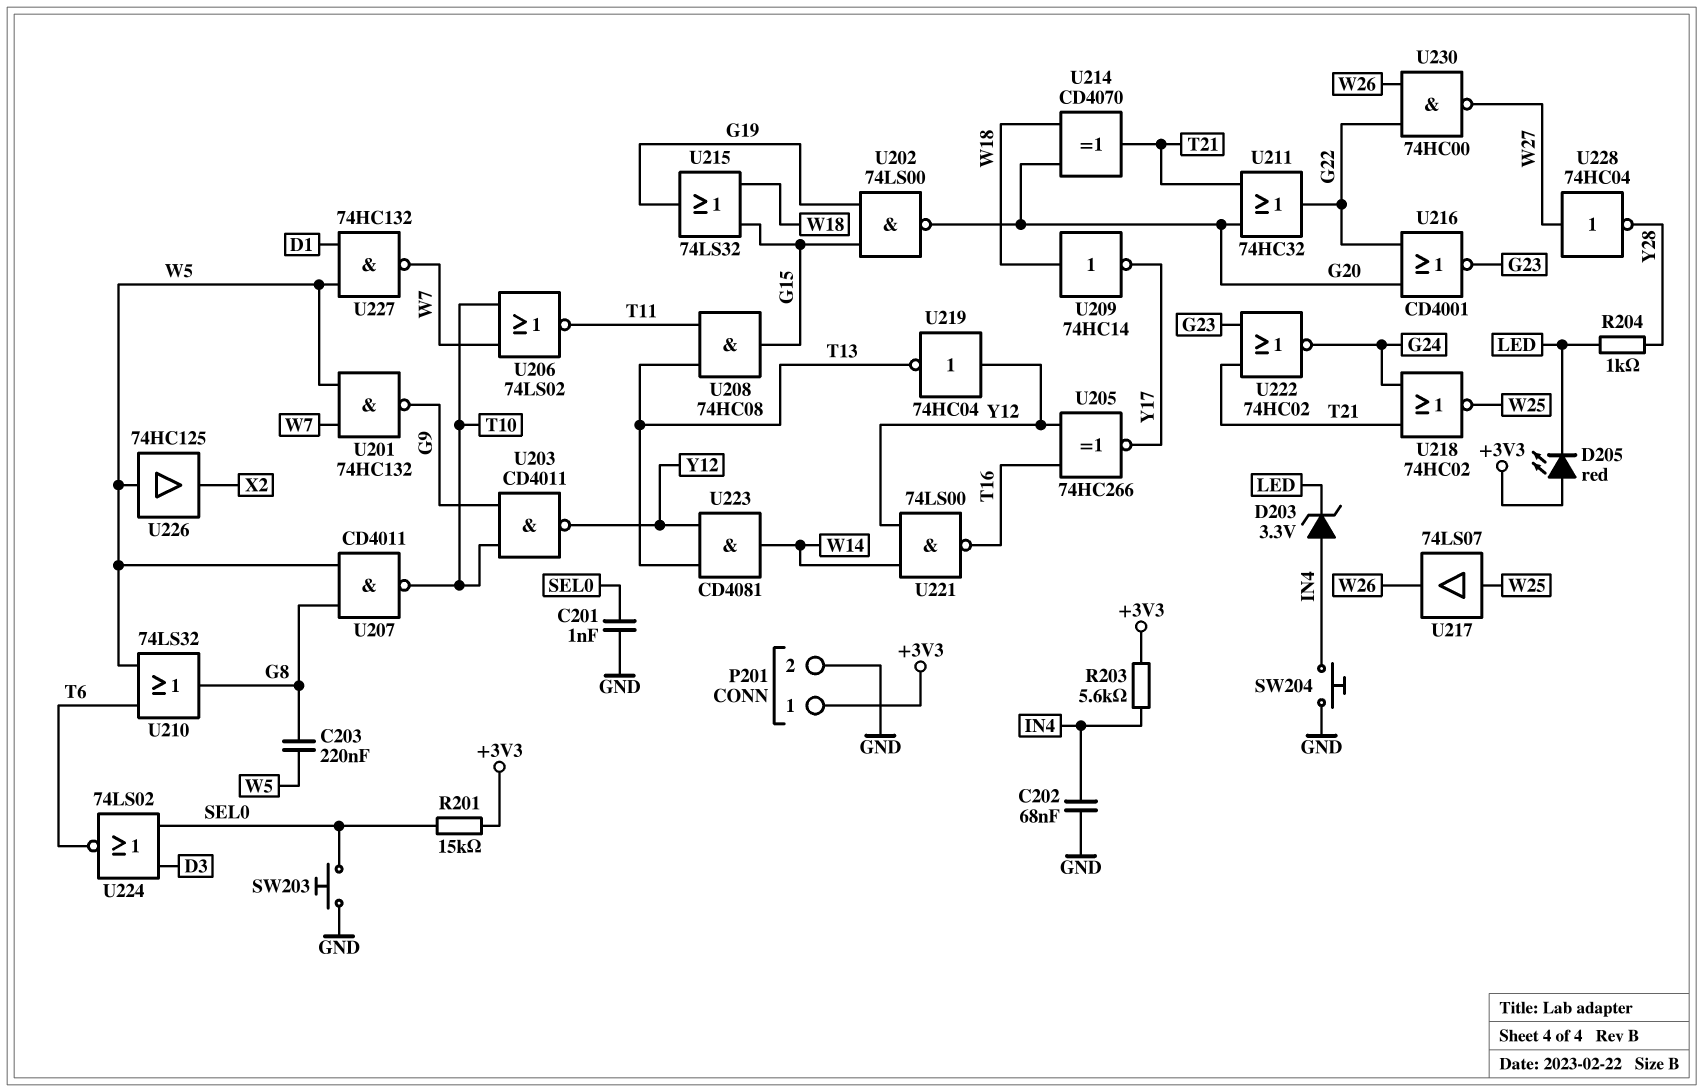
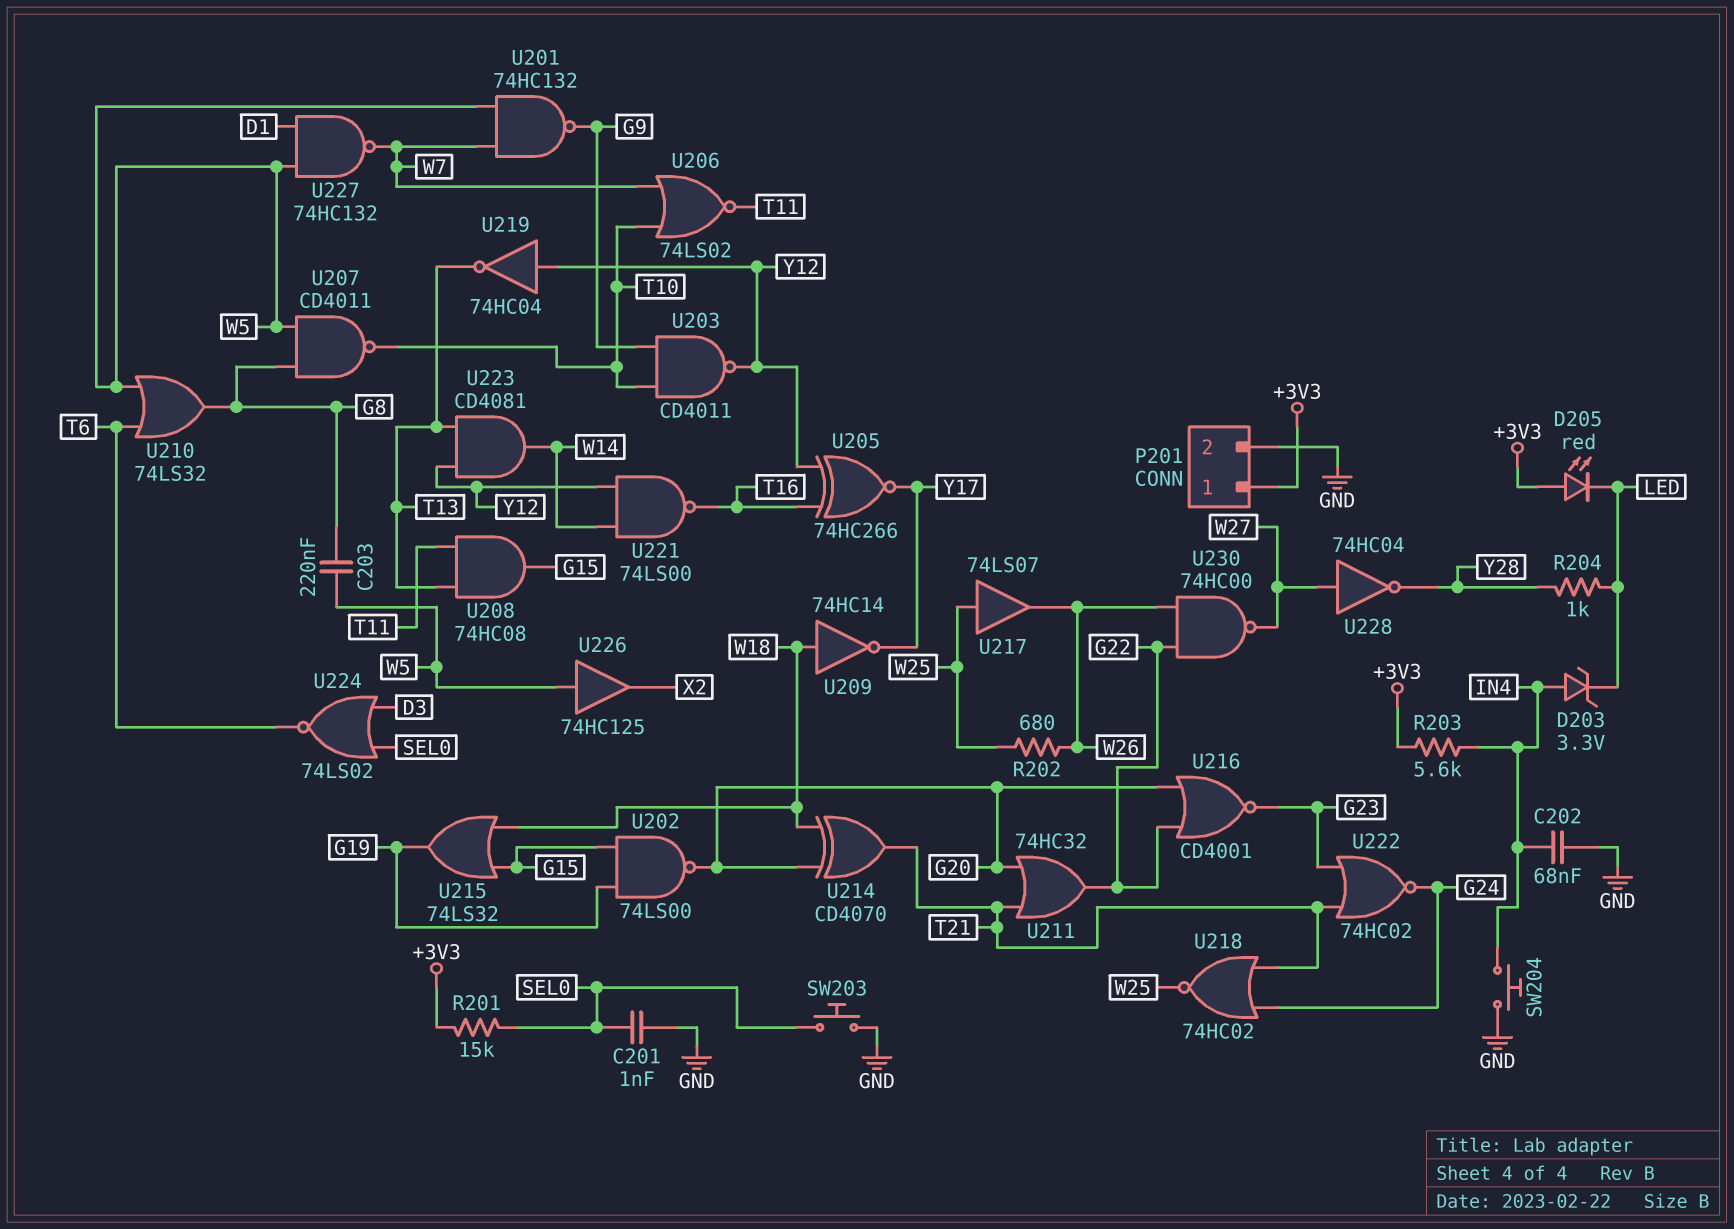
R202: none -> 680 (W25, W26)

